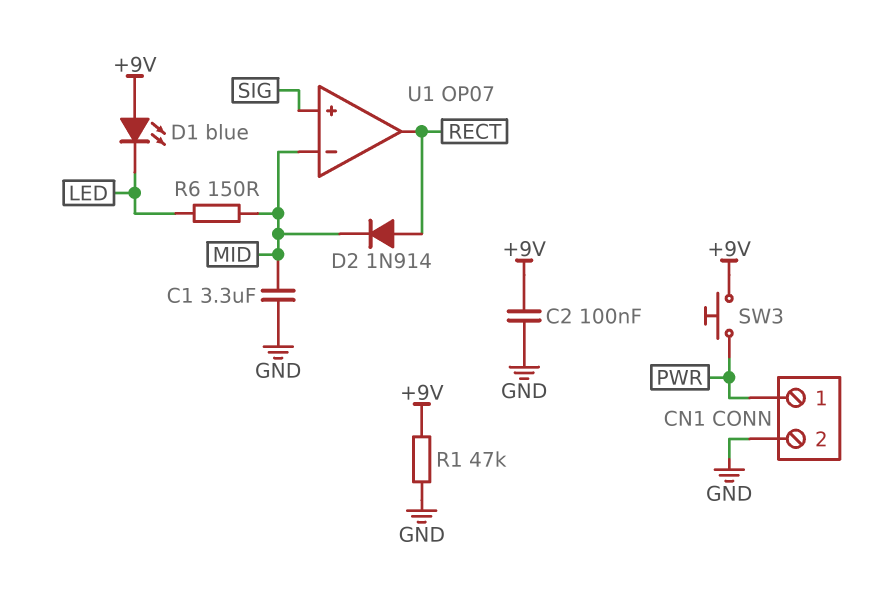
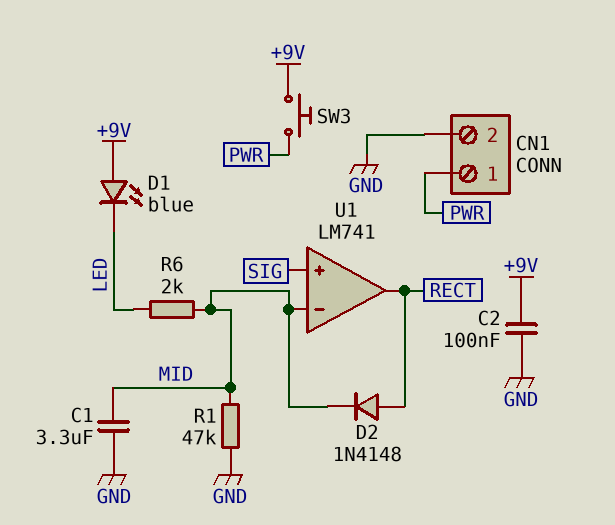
D2: diode 1N914 (A RECT, K MID) -> diode 1N4148 (A RECT, K MID)
R1: 47k (+9V, GND) -> 47k (GND, MID)
R6: 150 (LED, MID) -> 2k (LED, MID)
U1: OP07 -> LM741

